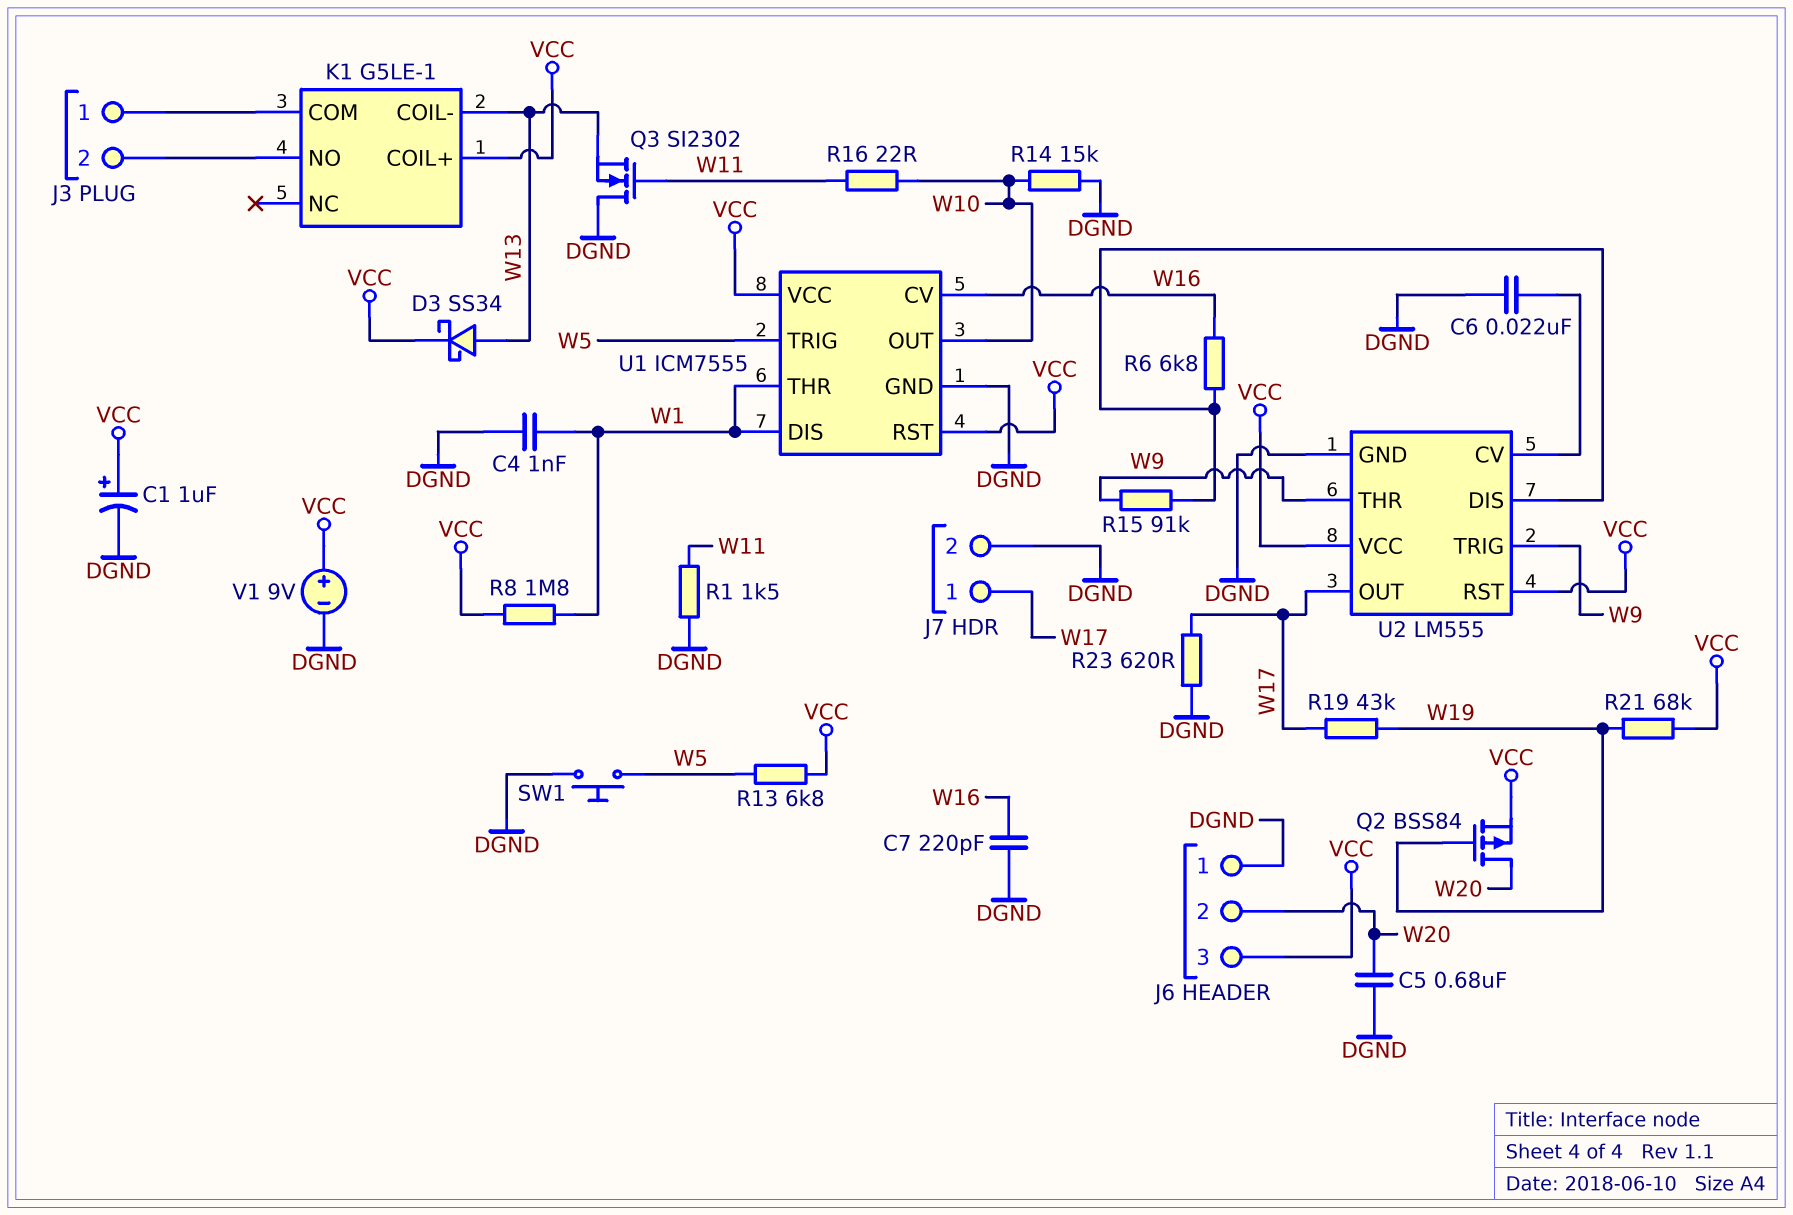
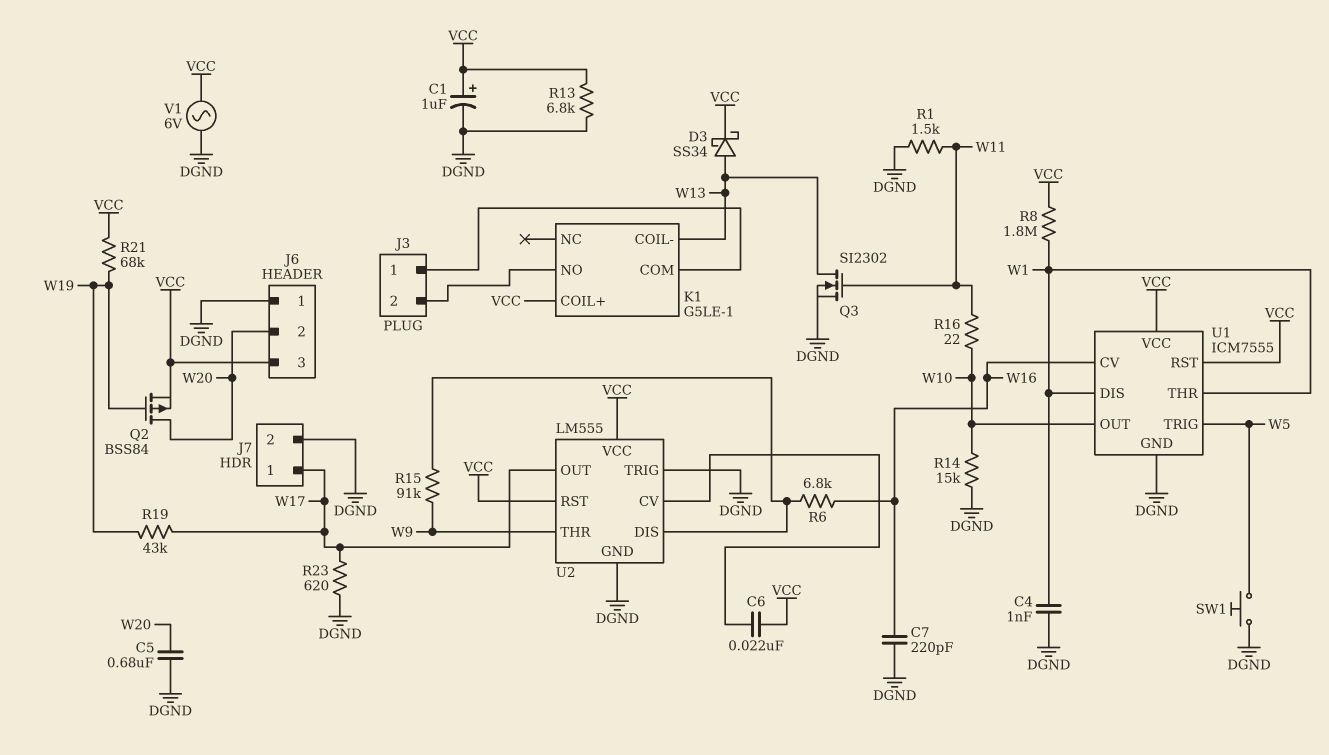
C6: 22nF (DGND, U2/CV) -> 22nF (U2/CV, VCC)
Q3: NMOS SI2302 (G W11, D DGND, S W13) -> NMOS SI2302 (G W11, D W13, S DGND)
R13: 6.8k (VCC, W5) -> 6.8k (DGND, VCC)
U2 pin TRIG: W9 -> DGND
V1: 9V (plus VCC, minus DGND) -> AC 6V (DGND, VCC)

